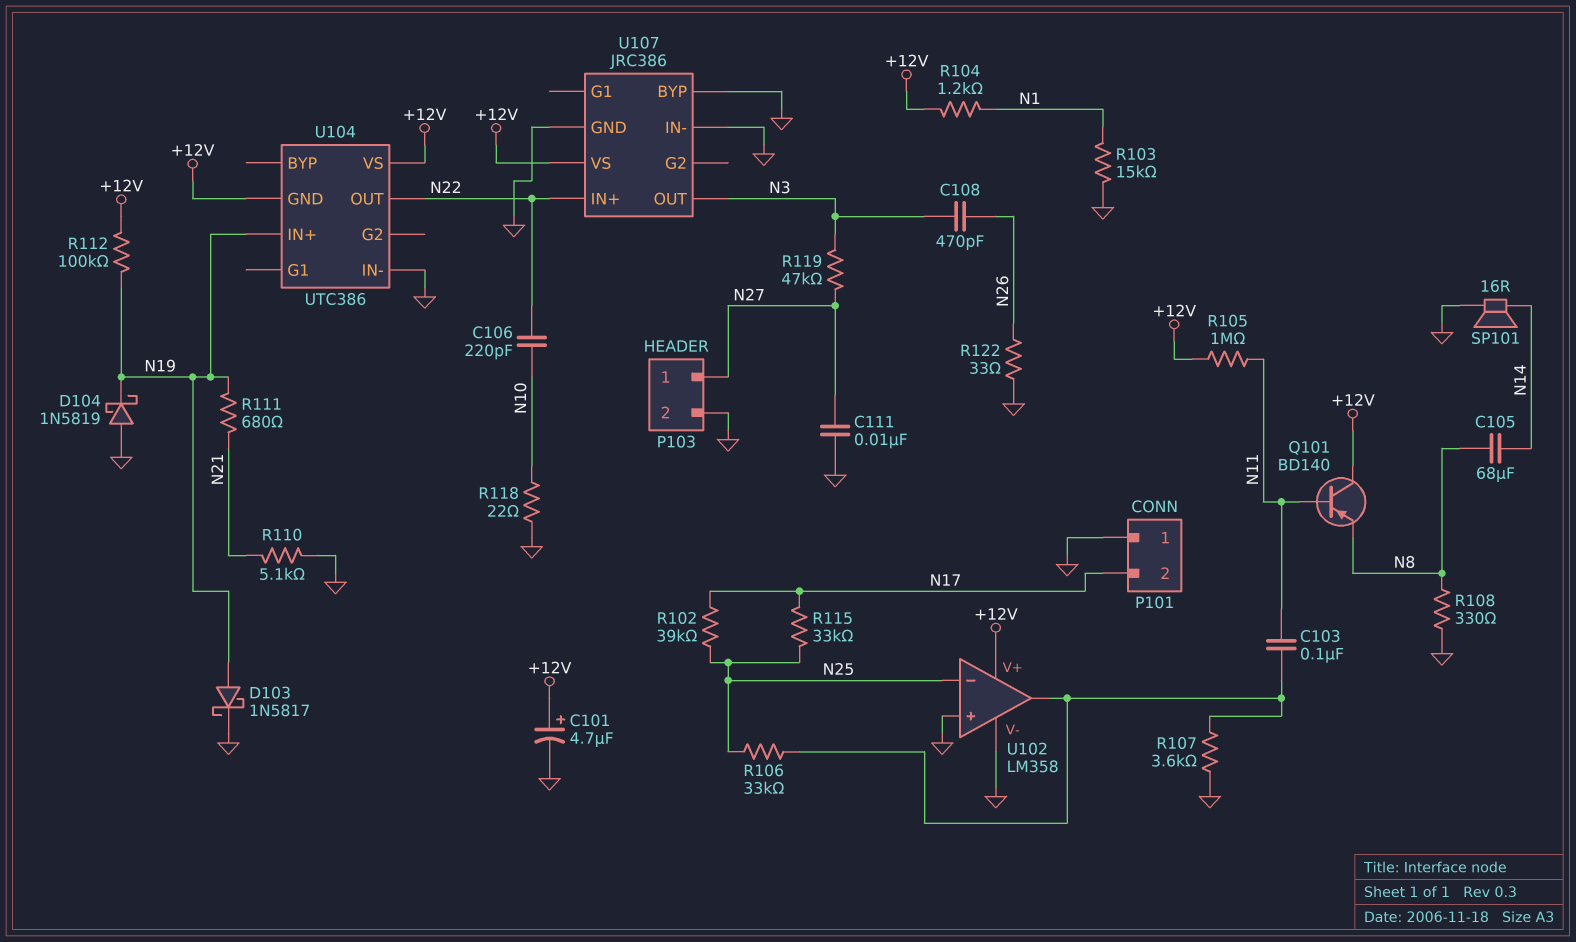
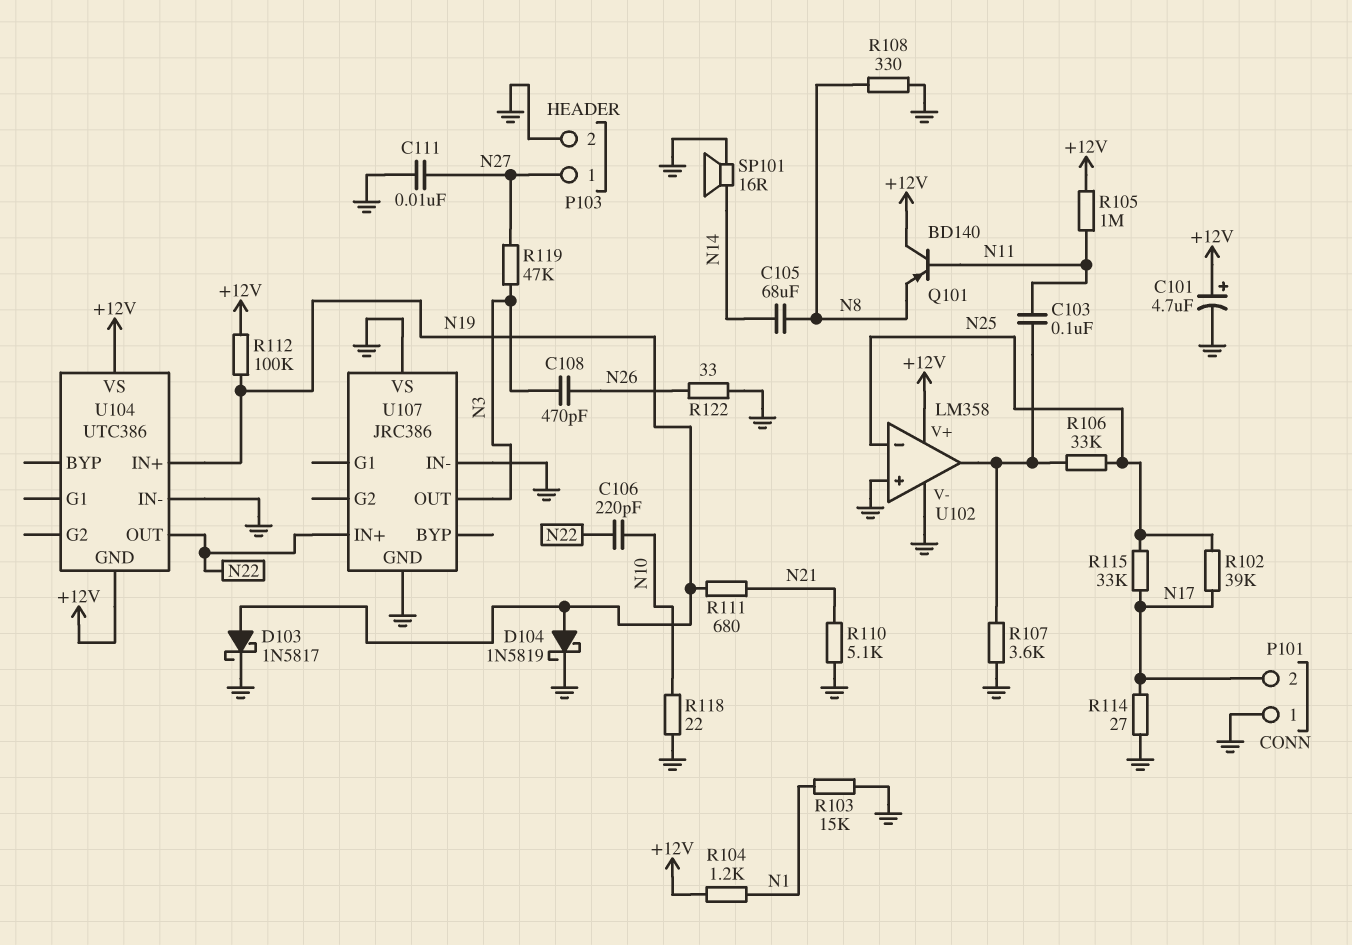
D104: schottky 1N5819 (A GND, K N19) -> schottky 1N5819 (A N19, K GND)
R114: none -> 27 (GND, N17)
U107 pin BYP: GND -> none
U107 pin VS: +12V -> GND

